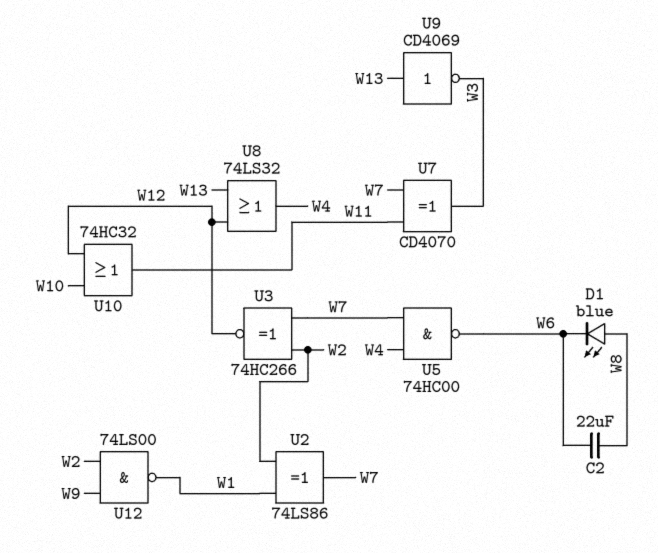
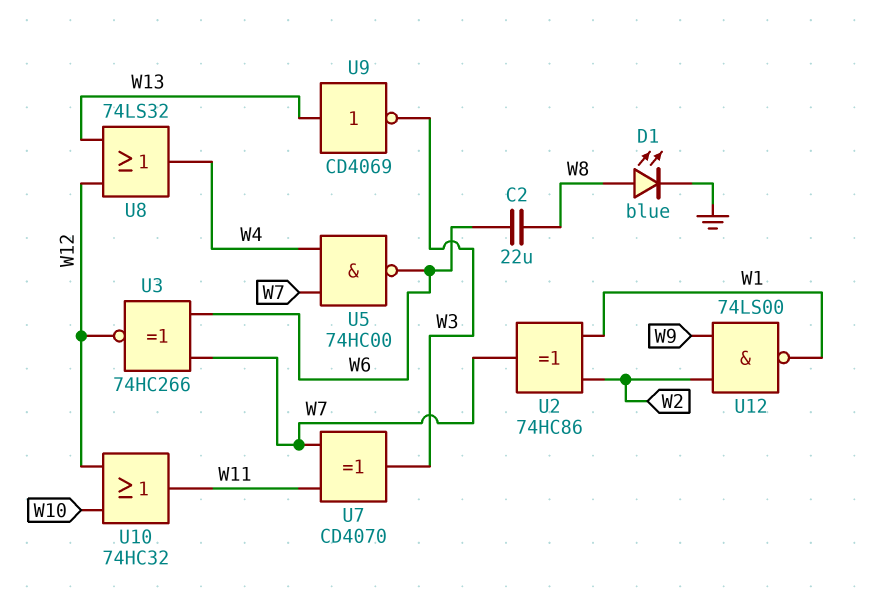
D1: LED blue (A W8, K W6) -> LED blue (A W8, K GND)
U2: XOR 74LS86 (in W1, in W2, out W7) -> XOR 74HC86 (in W1, in W2, out W7)
U3: XNOR 74HC266 (in W2, in W7, out W12) -> XNOR 74HC266 (in W6, in W7, out W12)

